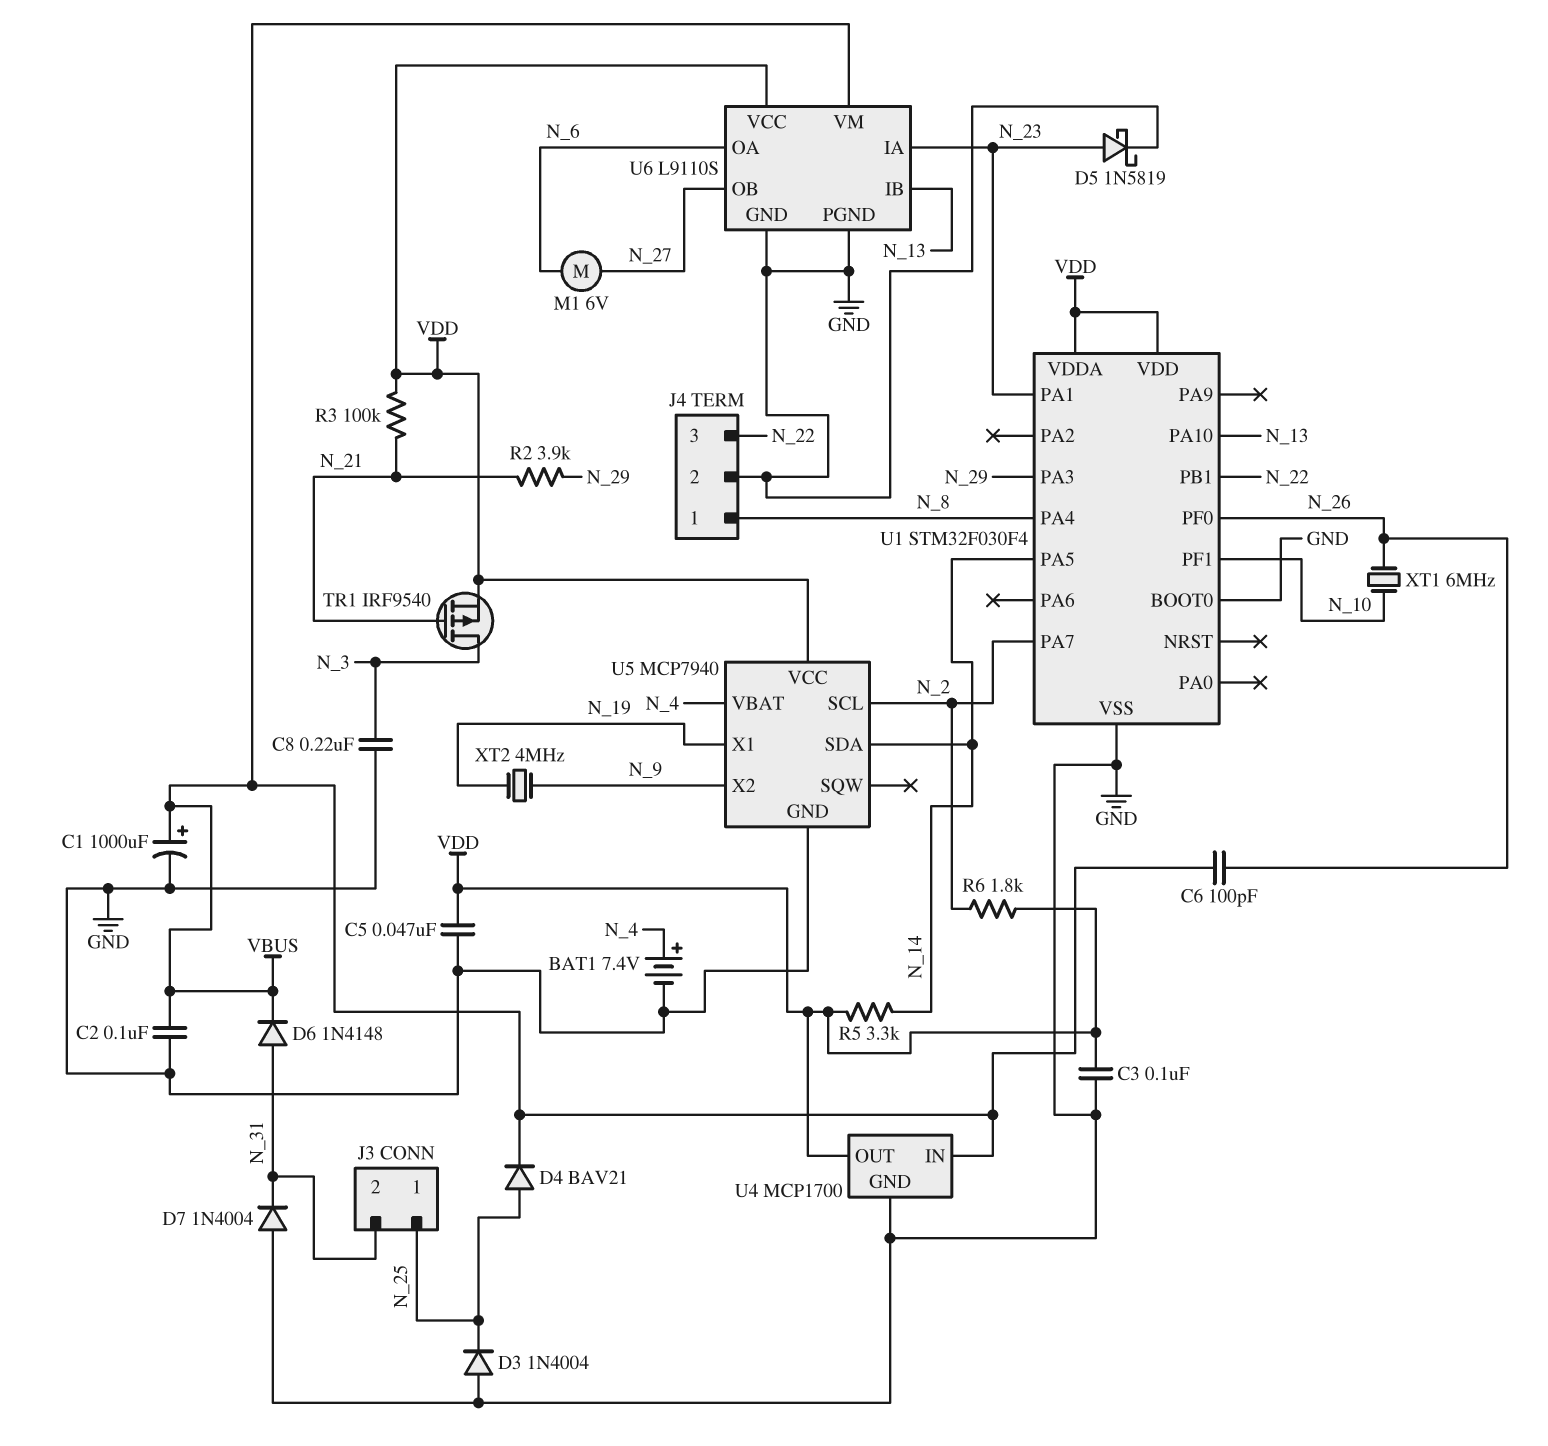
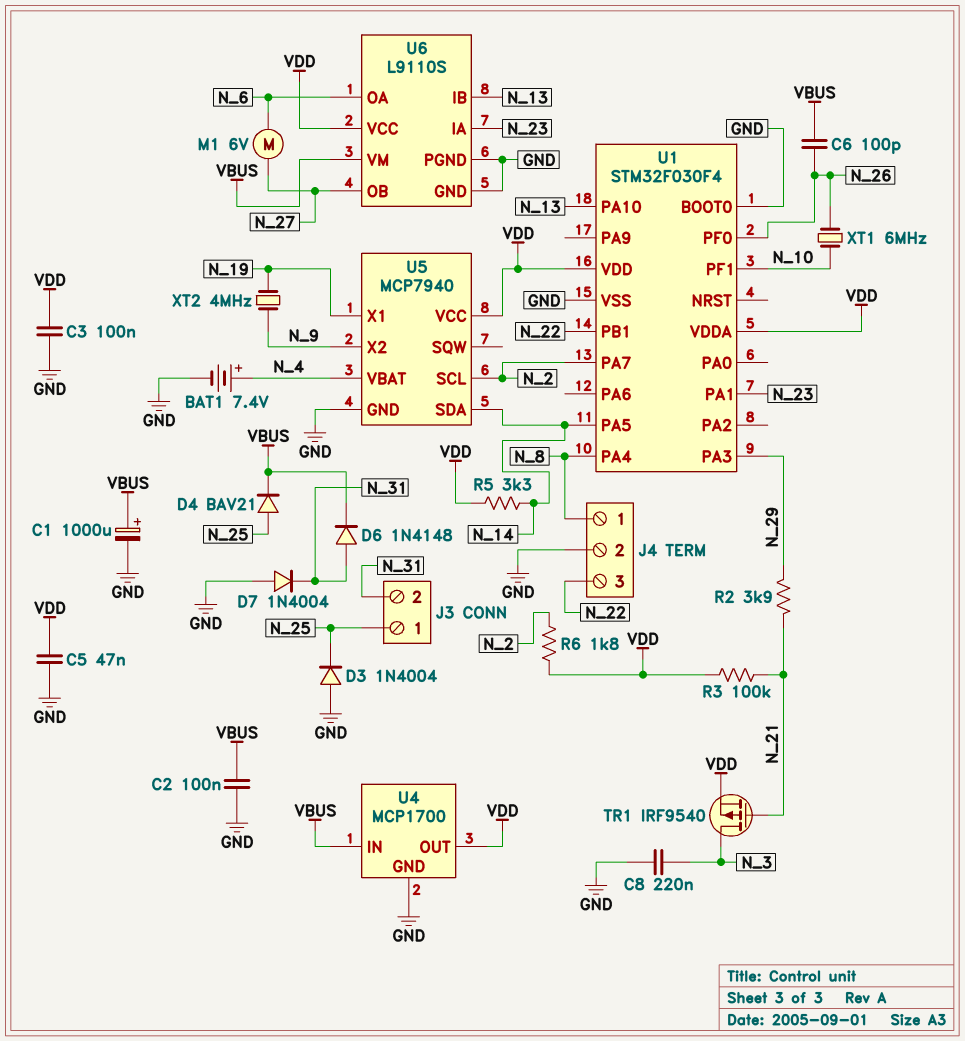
D5: schottky 1N5819 (A N_23, K GND) -> none

